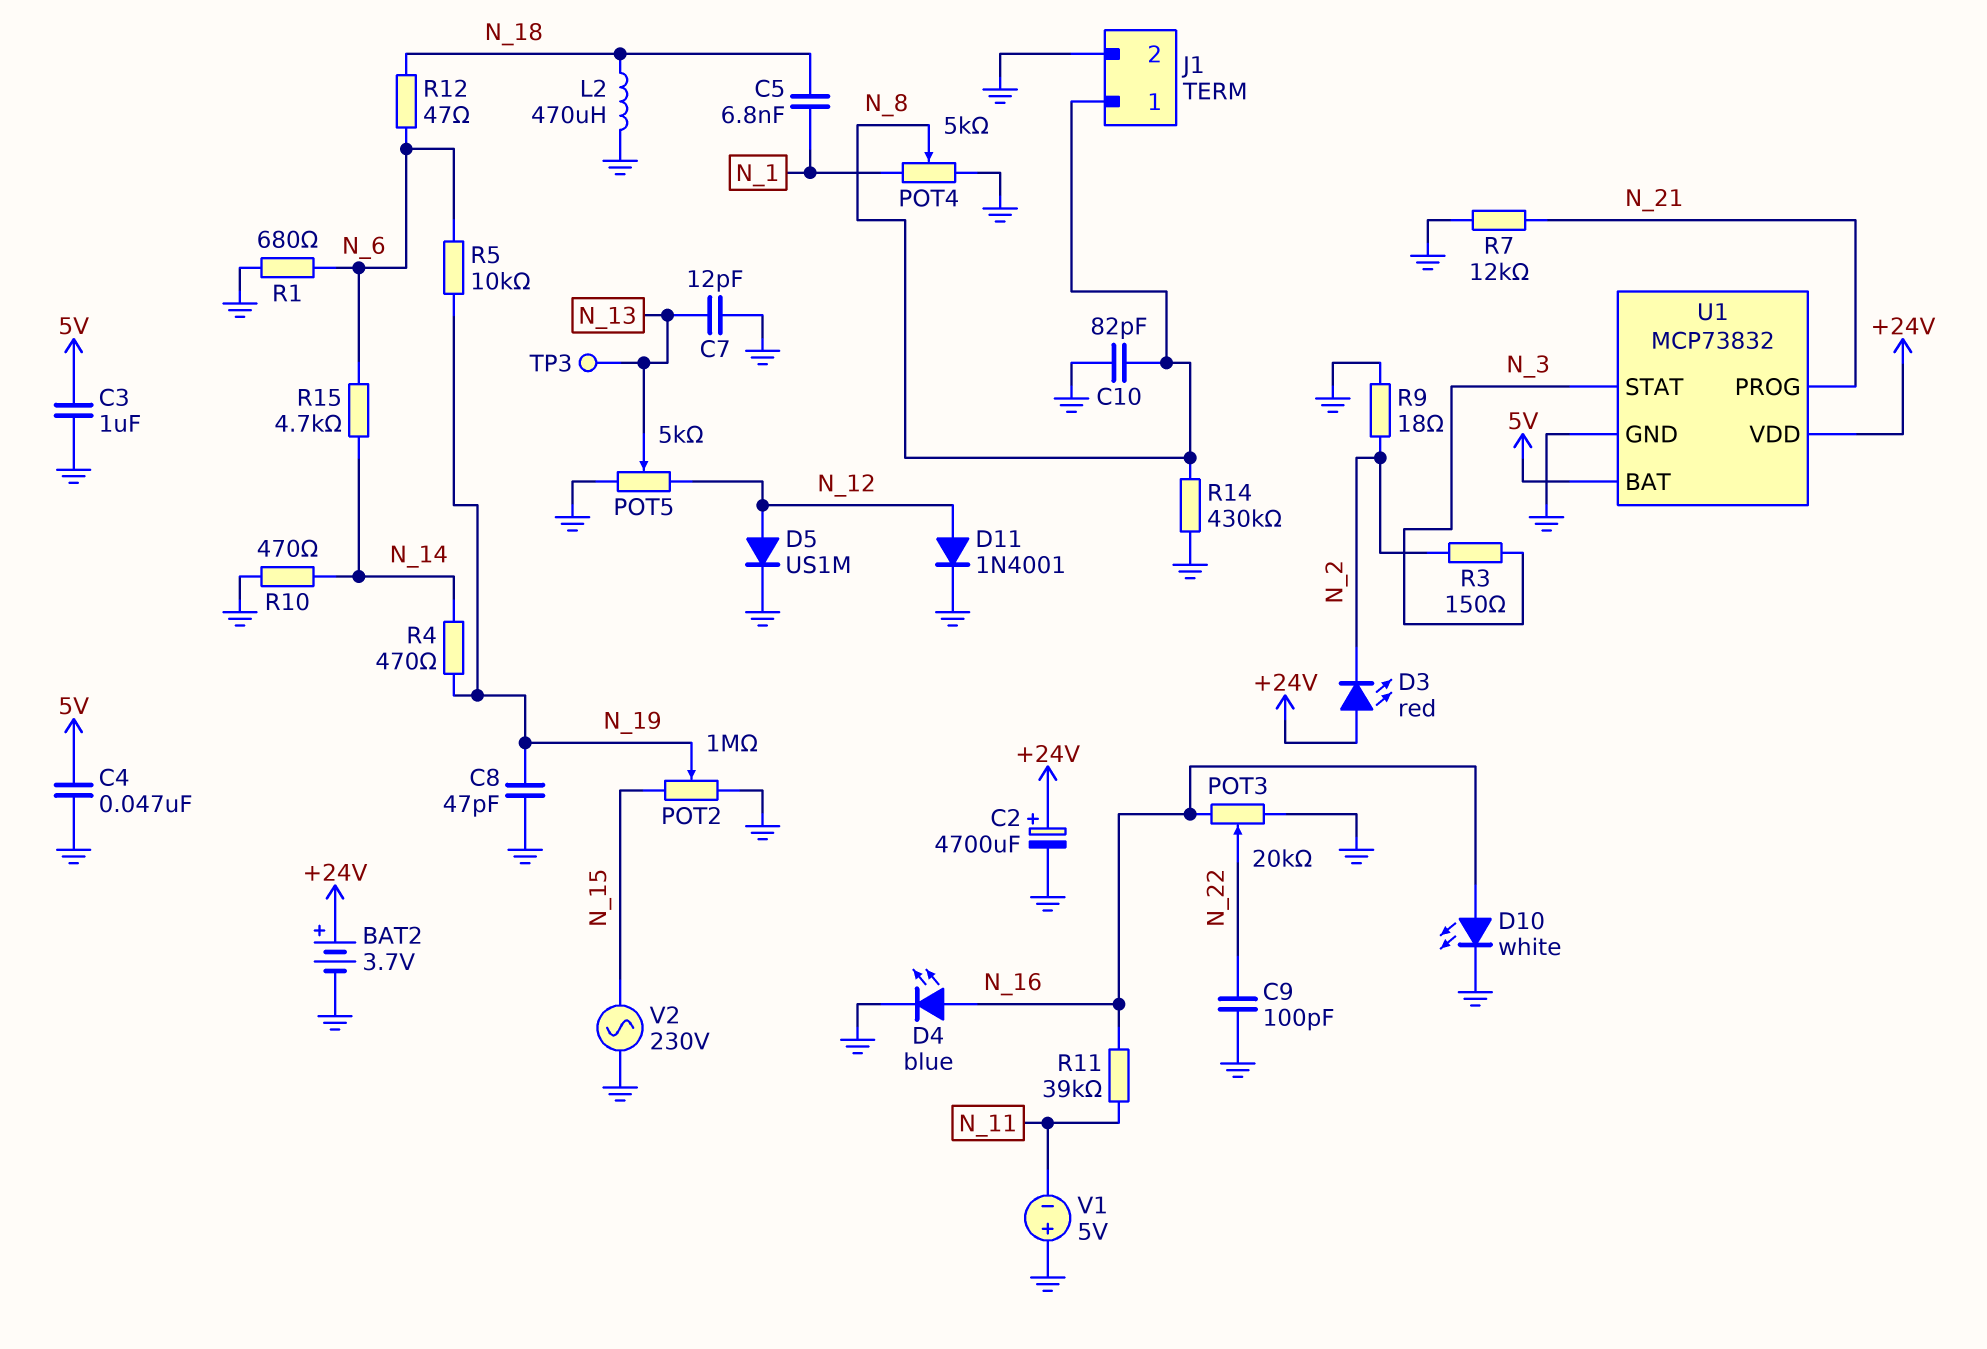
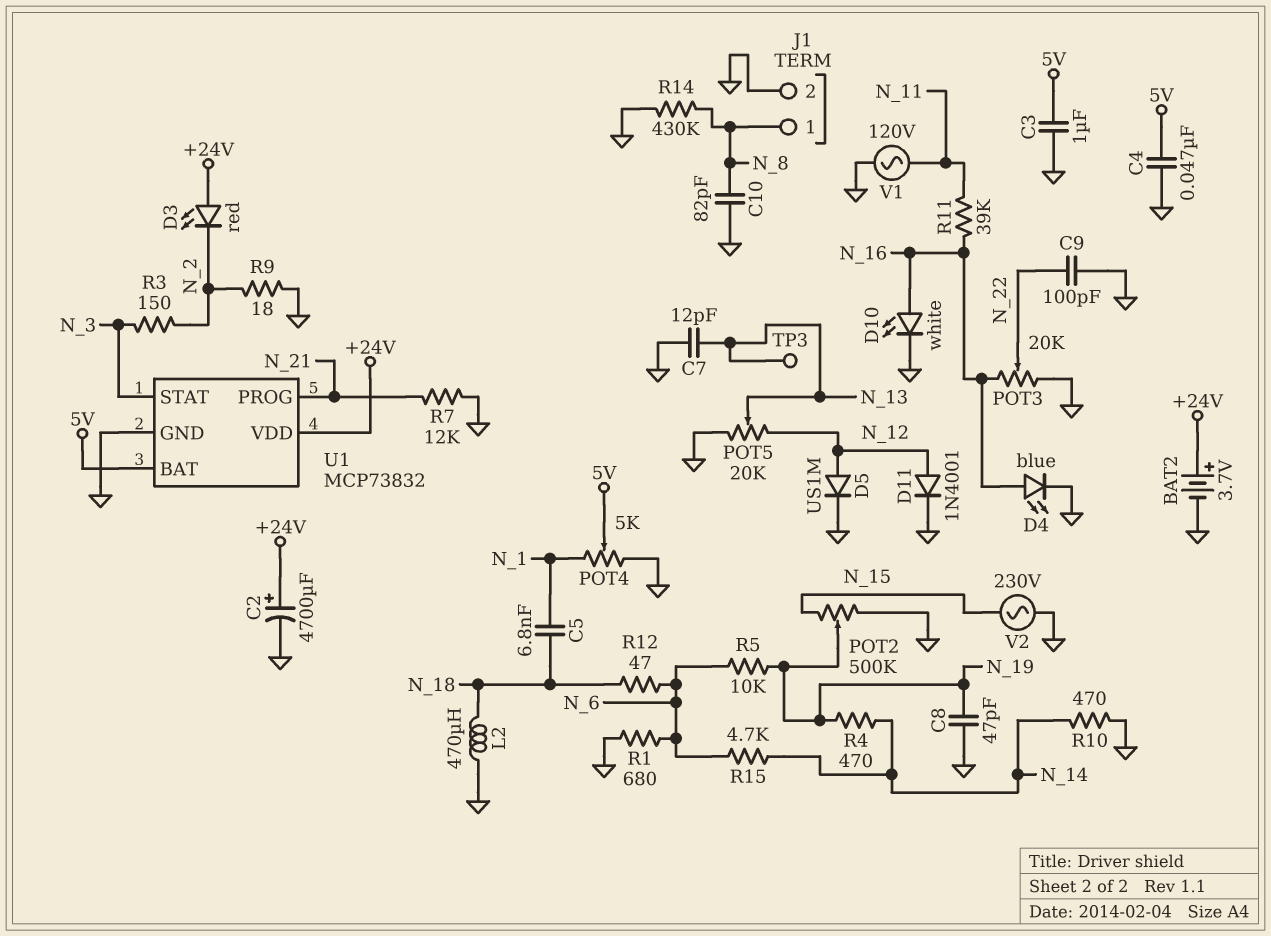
POT2: 1M (GND, N_15, wiper N_19) -> 500k (GND, N_15, wiper N_19)
POT4: 5k (GND, N_1, wiper N_8) -> 5k (GND, N_1, wiper 5V)
POT5: 5k (GND, N_12, wiper N_13) -> 20k (GND, N_12, wiper N_13)
V1: 5V (plus GND, minus N_11) -> AC 120V (GND, N_11)

